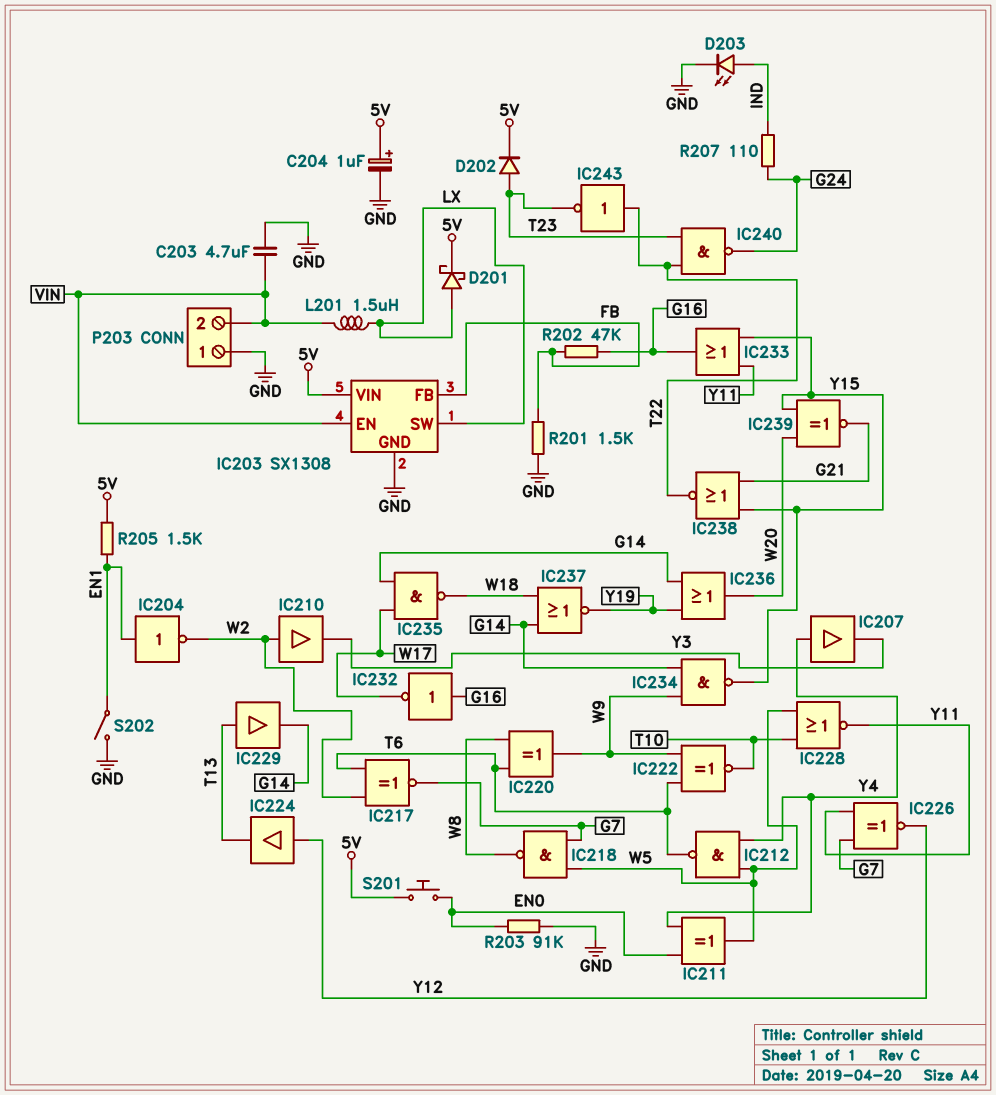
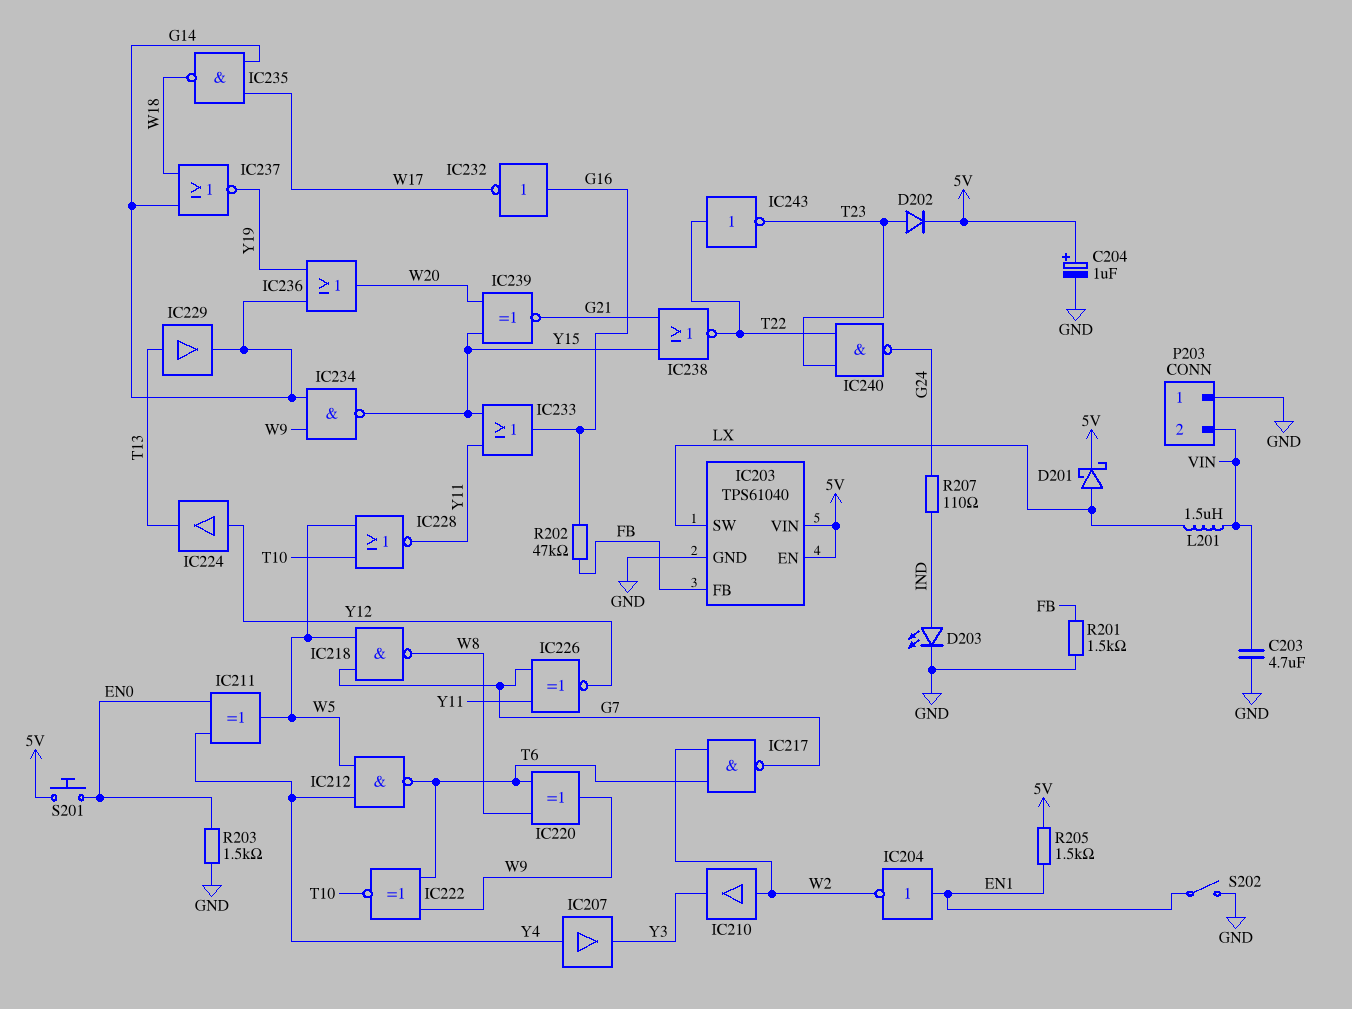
IC203: SX1308 -> TPS61040
IC203 pin EN: VIN -> 5V
IC217: XNOR (in T6, in W2, out G7) -> NAND (in T6, in W2, out G7)
R203: 91k (EN0, GND) -> 1.5k (EN0, GND)

